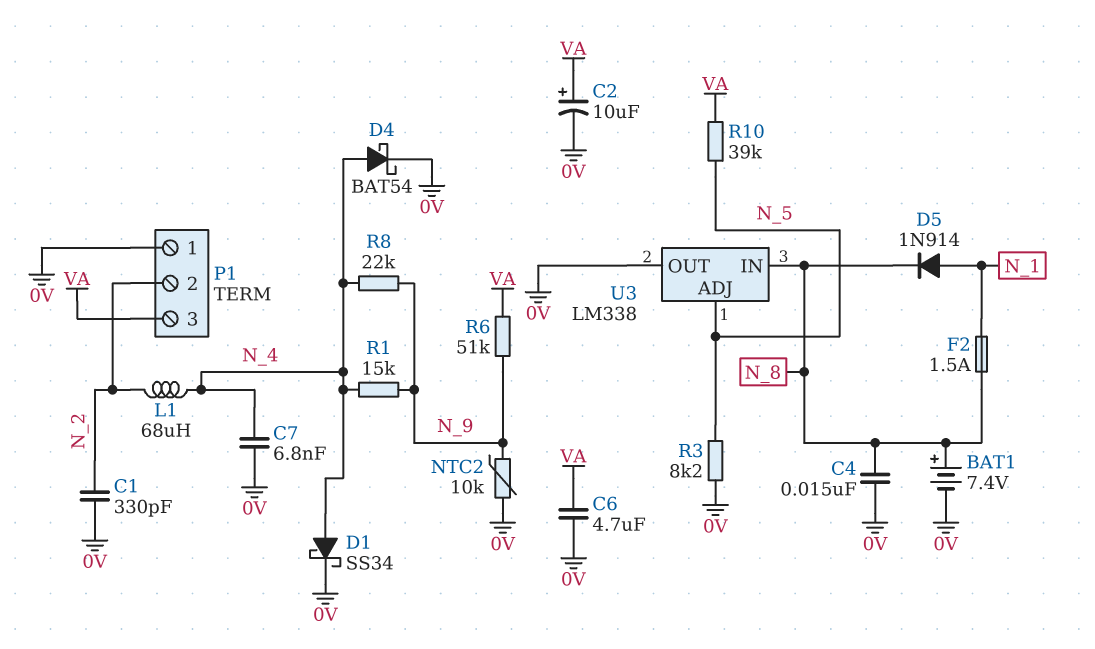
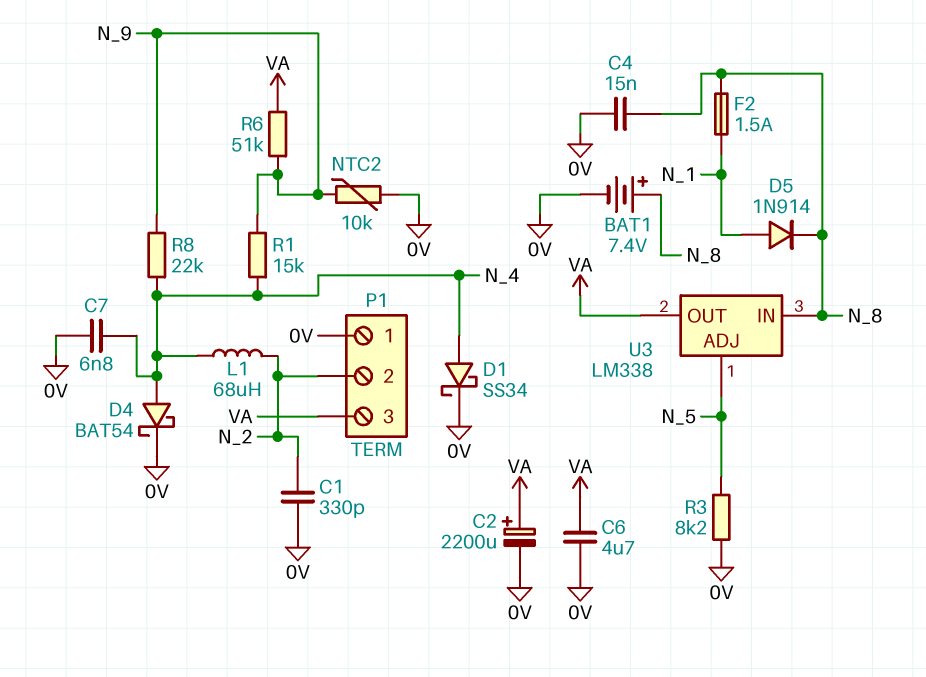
C2: 10uF (plus VA, minus 0V) -> 2200uF (plus VA, minus 0V)
R10: 39k (N_5, VA) -> none
U3 pin OUT: 0V -> VA

